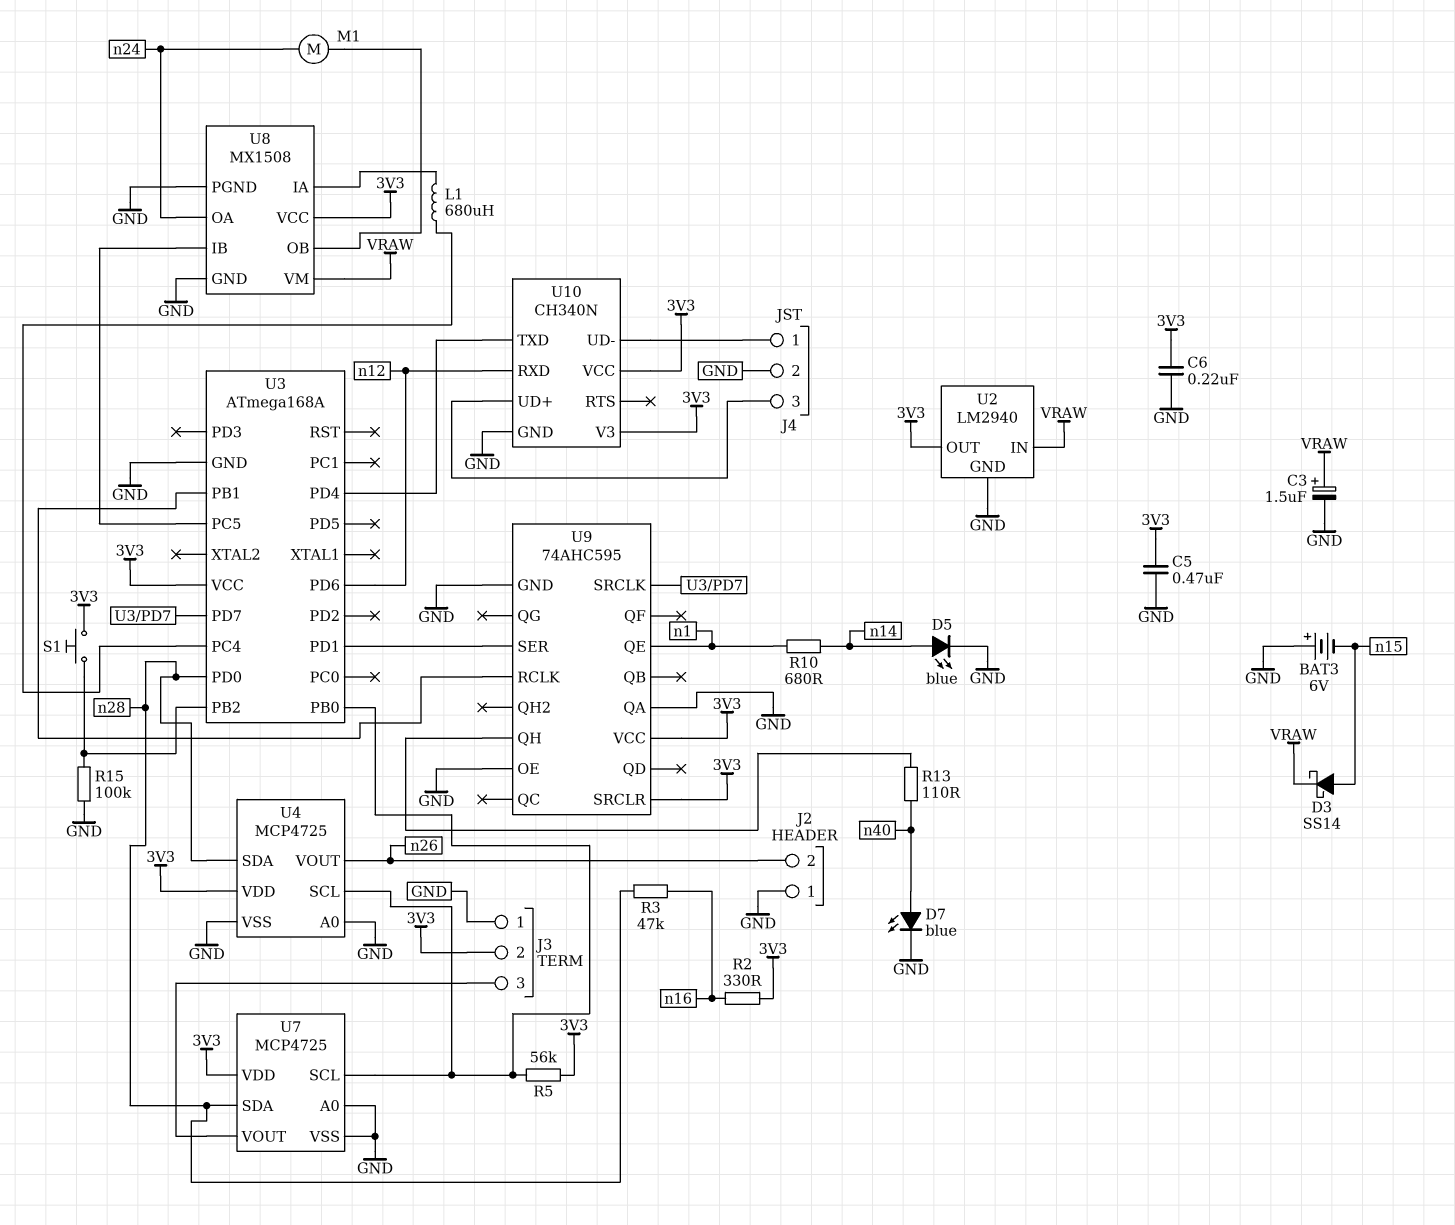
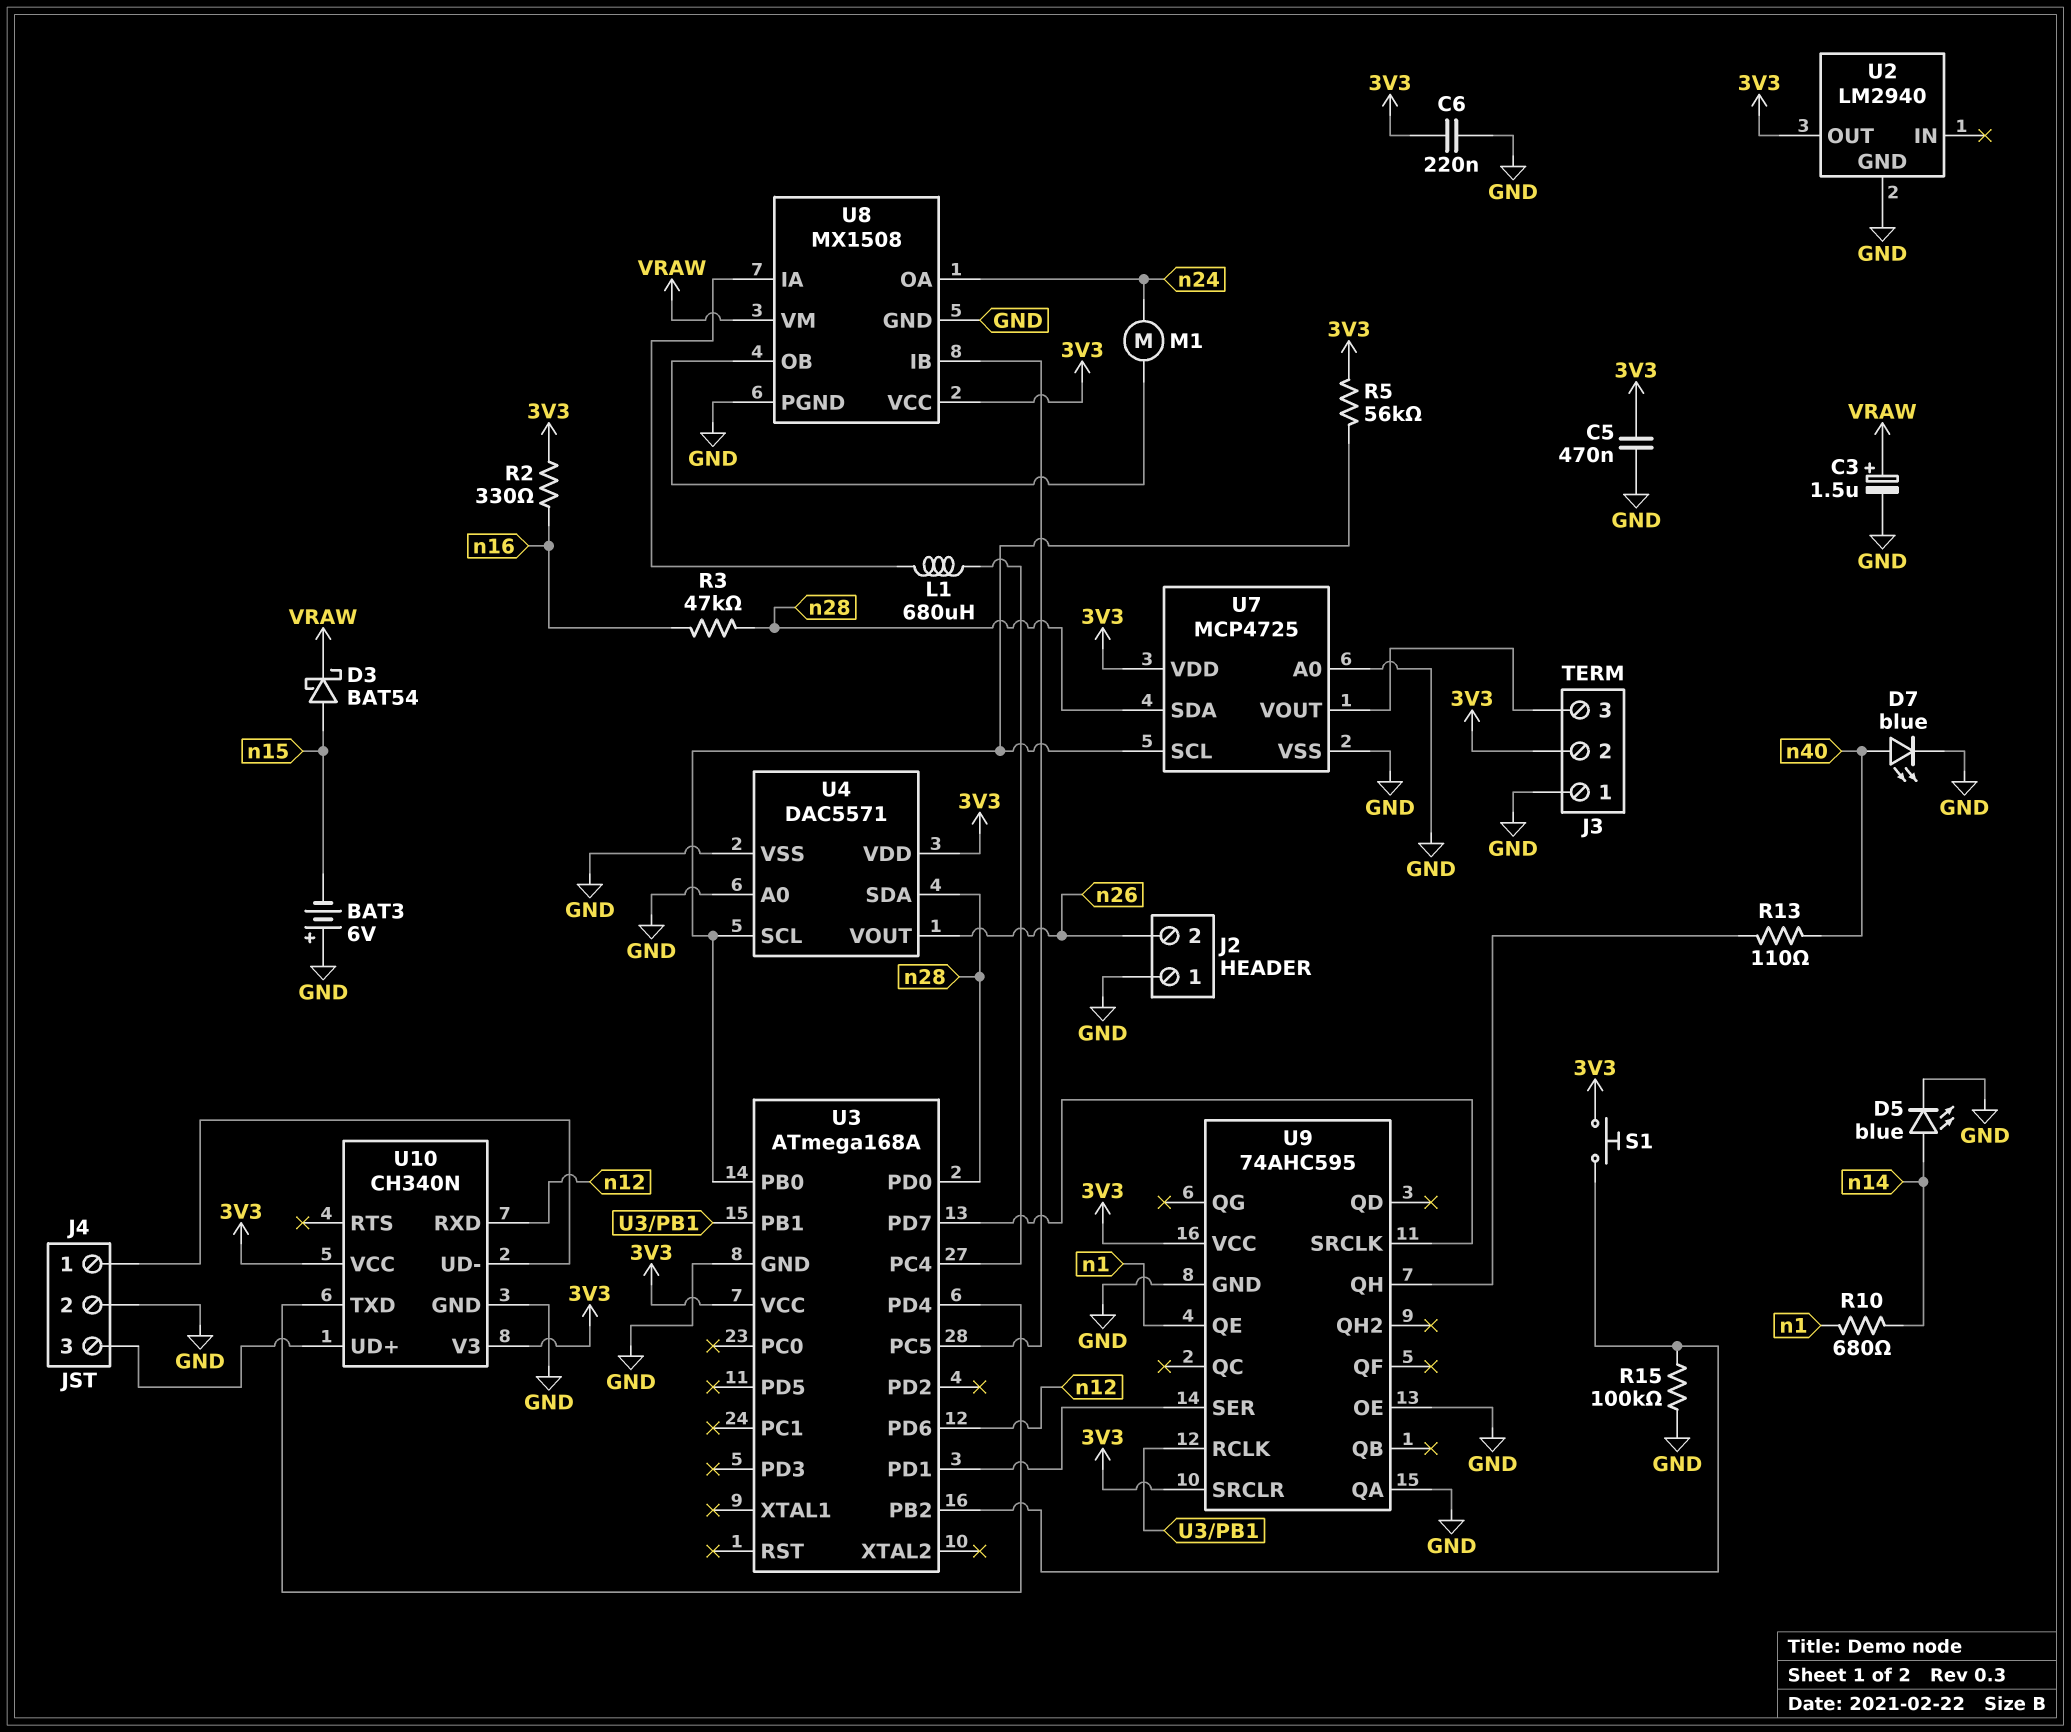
D3: schottky SS14 (A n15, K VRAW) -> schottky BAT54 (A n15, K VRAW)
U2 pin IN: VRAW -> none
U4: MCP4725 -> DAC5571

